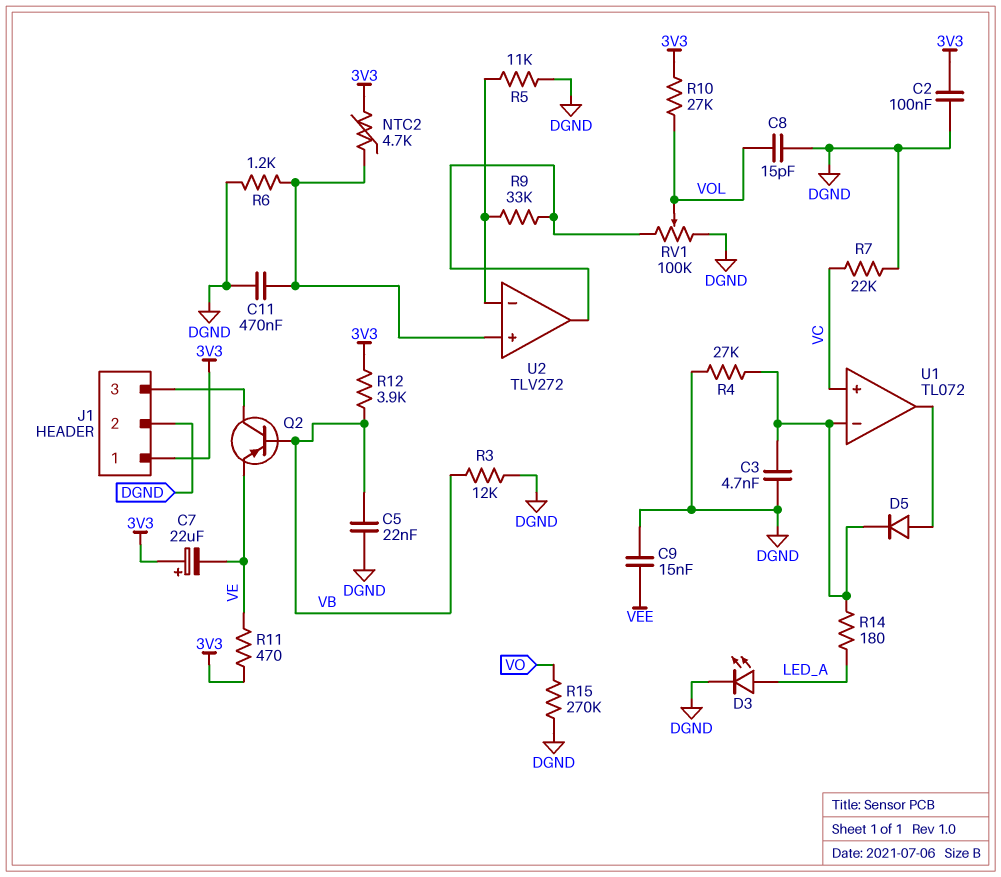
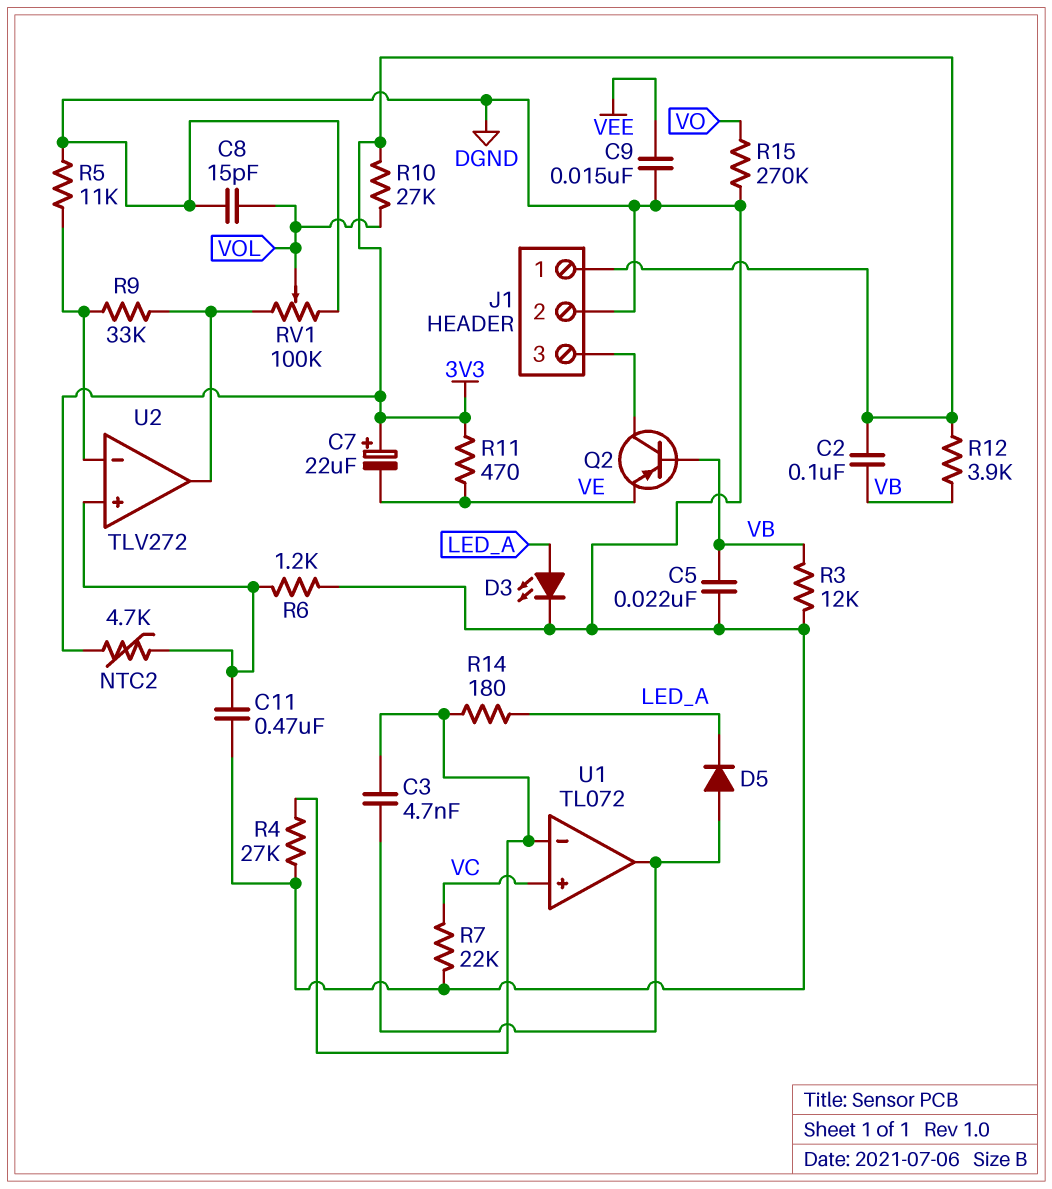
C2: 100nF (3V3, DGND) -> 100nF (3V3, VB)
C3: 4.7nF (DGND, U1/in-) -> 4.7nF (U1/in-, U1/out)
D5: diode (A U1/out, K U1/in-) -> diode (A U1/out, K LED_A)

